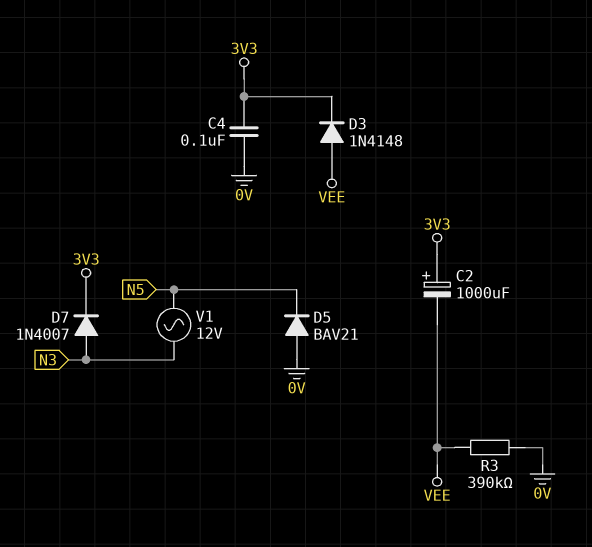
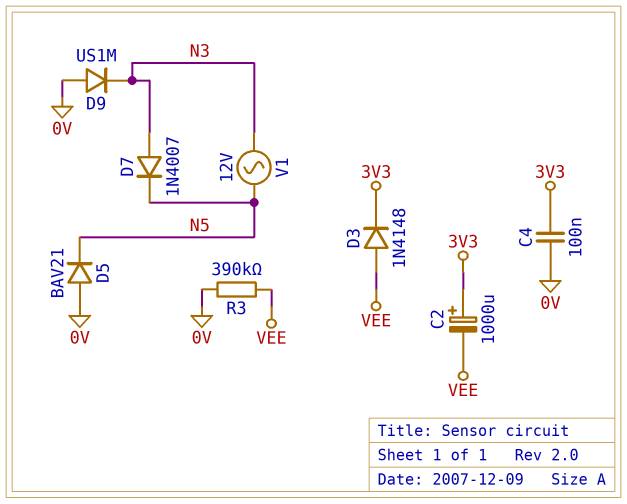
D7: diode 1N4007 (A N3, K 3V3) -> diode 1N4007 (A N3, K N5)
D9: none -> diode US1M (A 0V, K N3)

